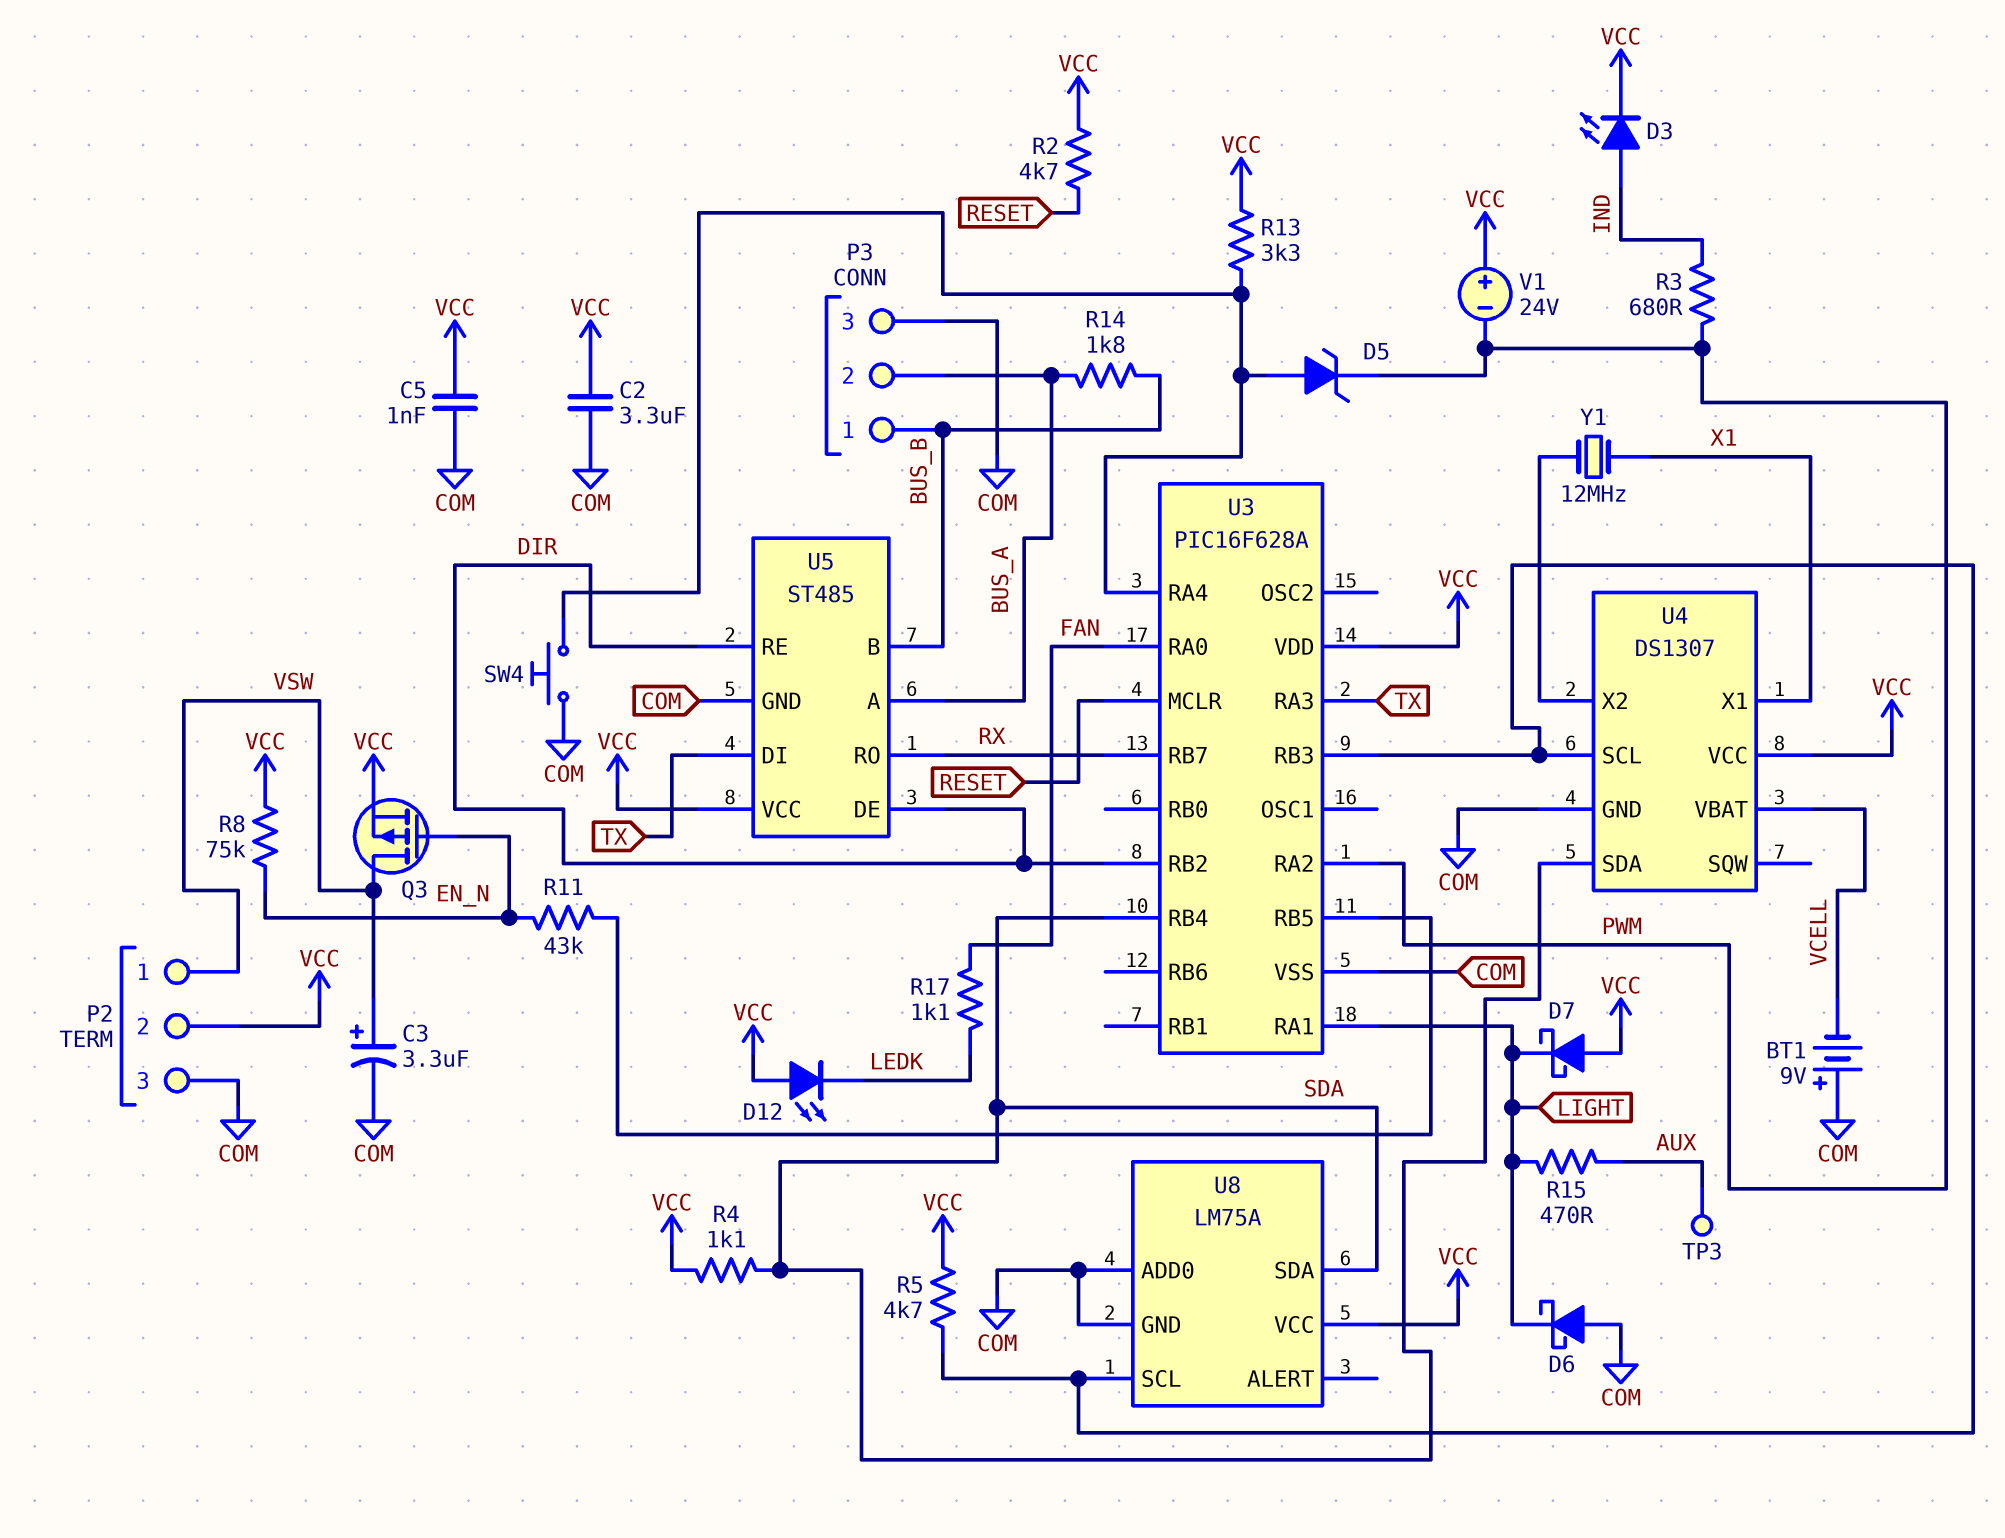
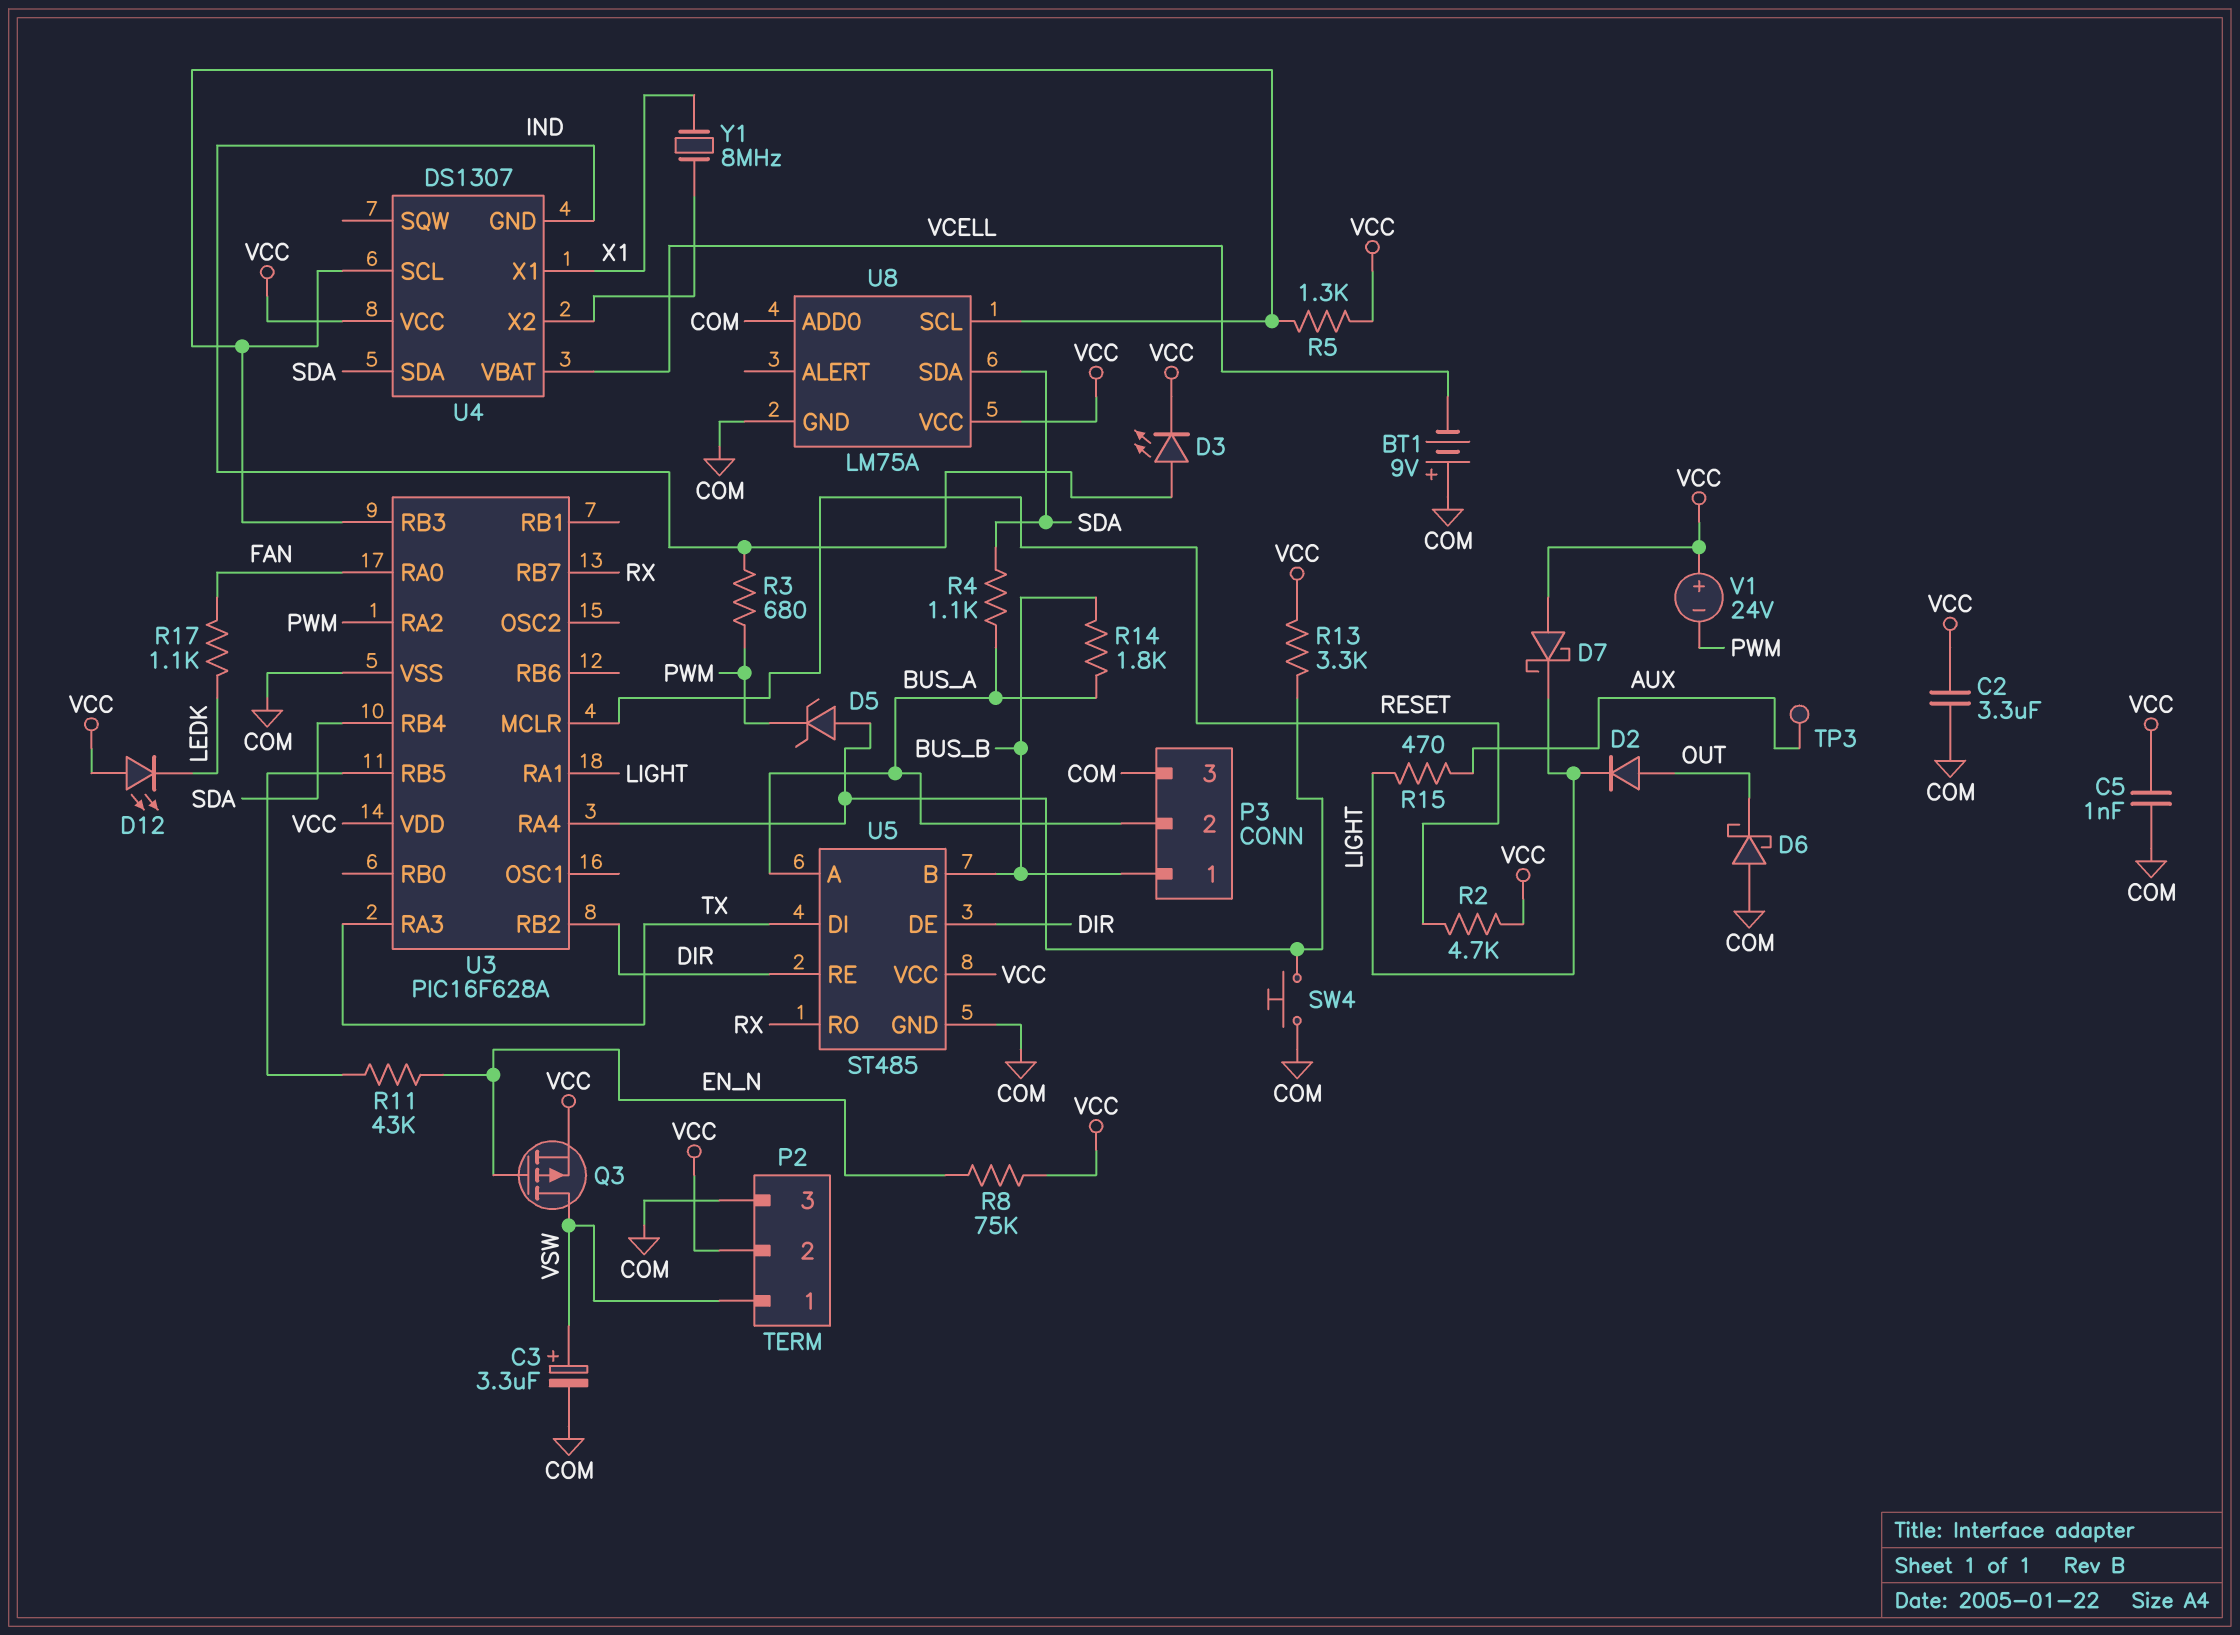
D2: none -> diode (A OUT, K LIGHT)
D6: schottky (A COM, K LIGHT) -> schottky (A COM, K OUT)
R4: 1.1k (SDA, VCC) -> 1.1k (BUS_A, SDA)
R5: 4.7k (U3/RB3, VCC) -> 1.3k (U3/RB3, VCC)
U4 pin GND: COM -> IND
Y1: 12MHz (U4/X2, X1) -> 8MHz (U4/X2, X1)

